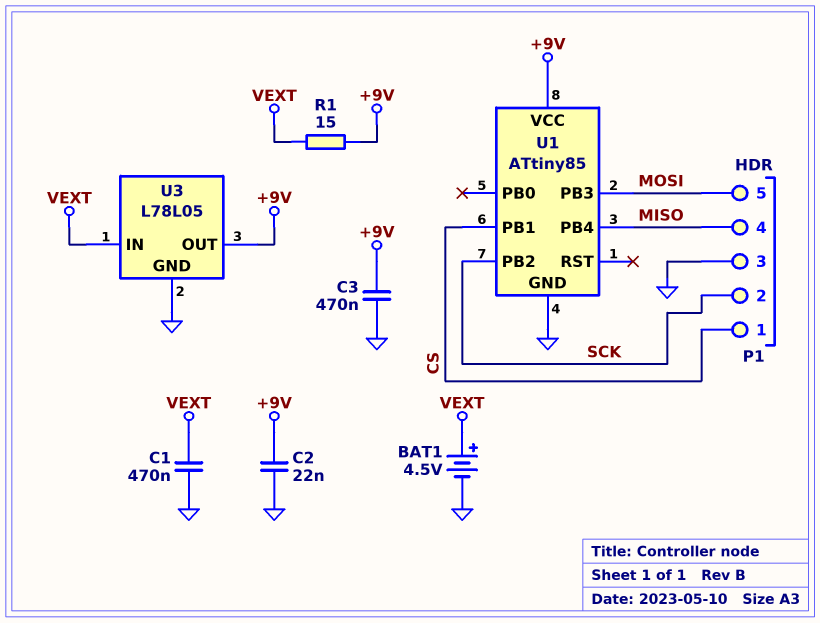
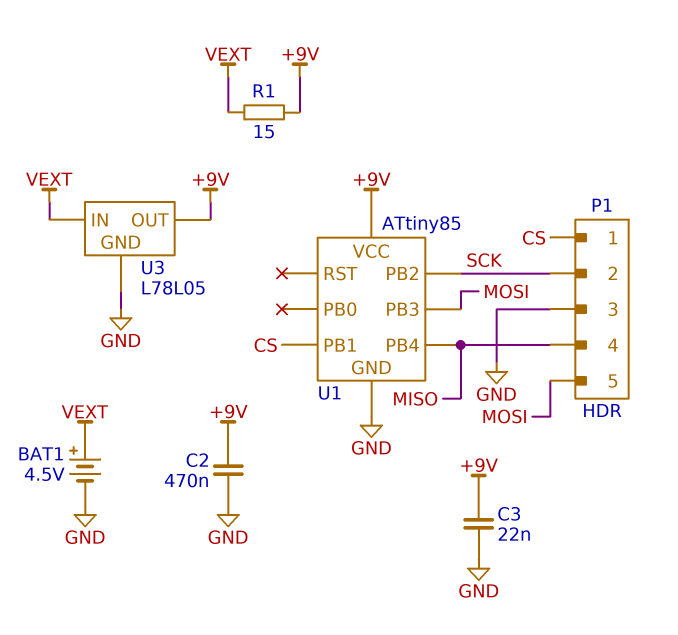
C1: 470nF (GND, VEXT) -> none
C2: 22nF (+9V, GND) -> 470nF (+9V, GND)
C3: 470nF (+9V, GND) -> 22nF (+9V, GND)

